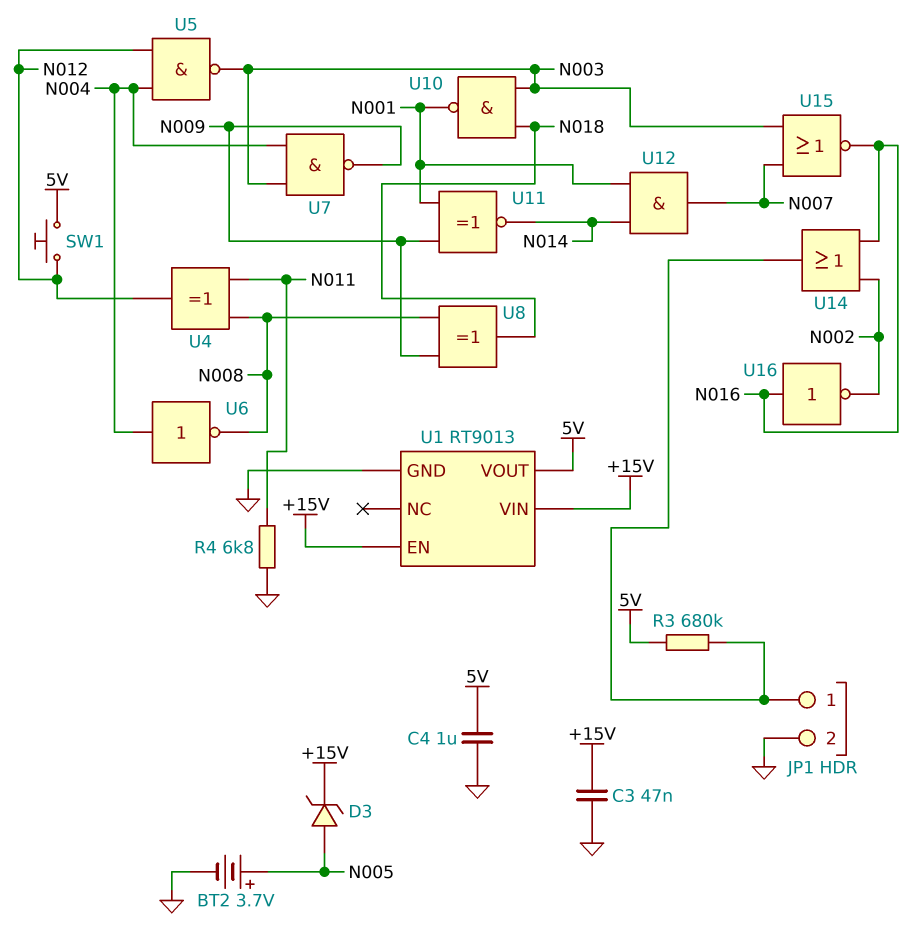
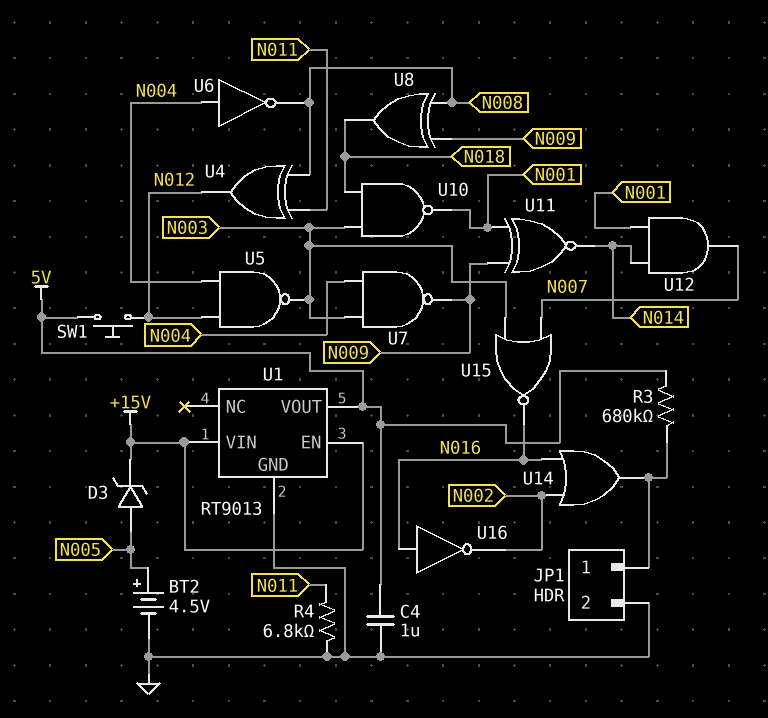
BT2: 3.7V (plus N005, minus GND) -> 4.5V (plus N005, minus GND)
C3: 47nF (+15V, GND) -> none

